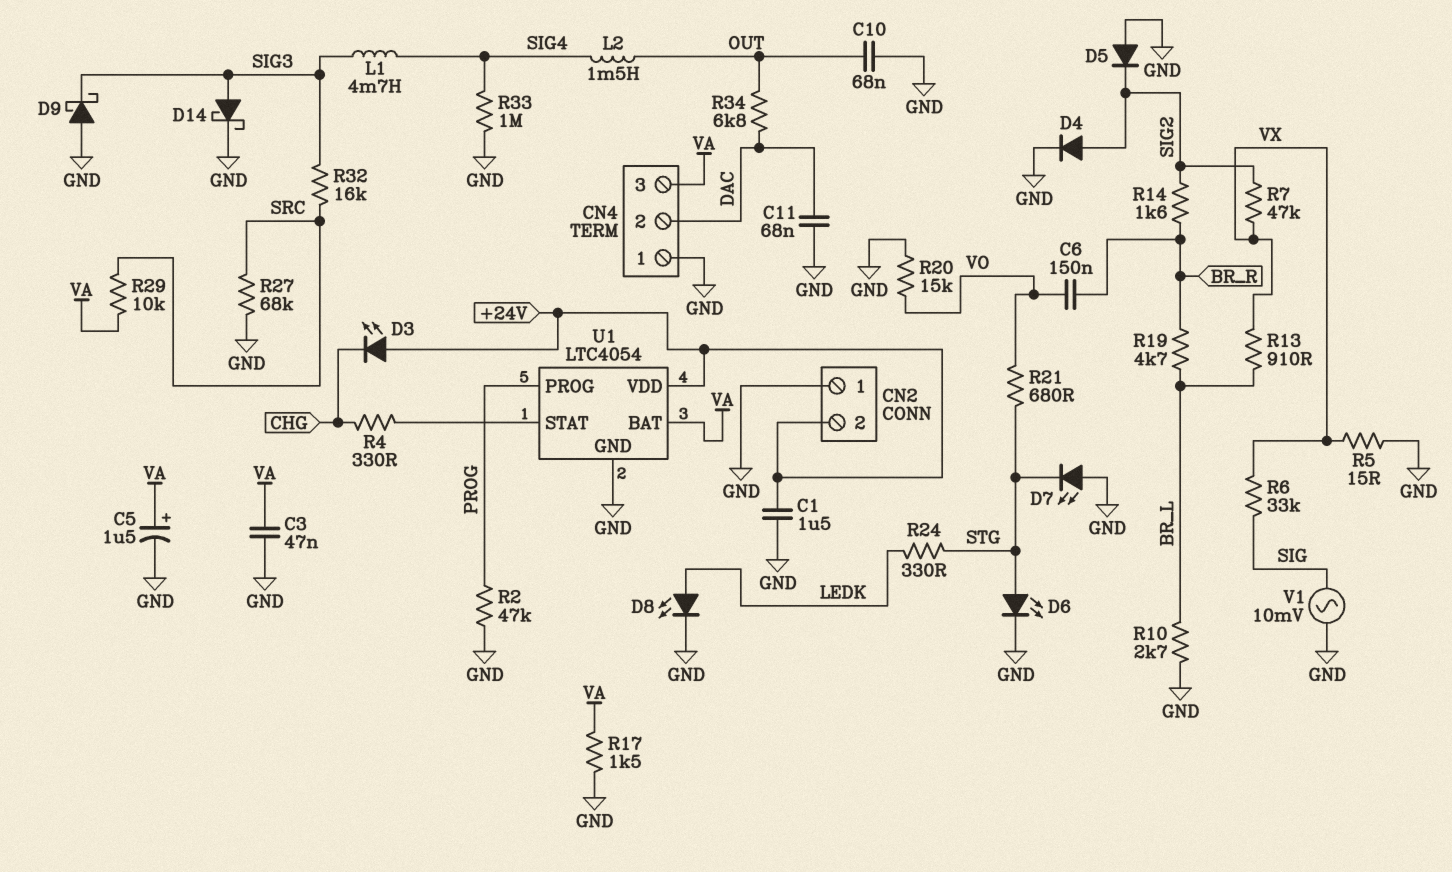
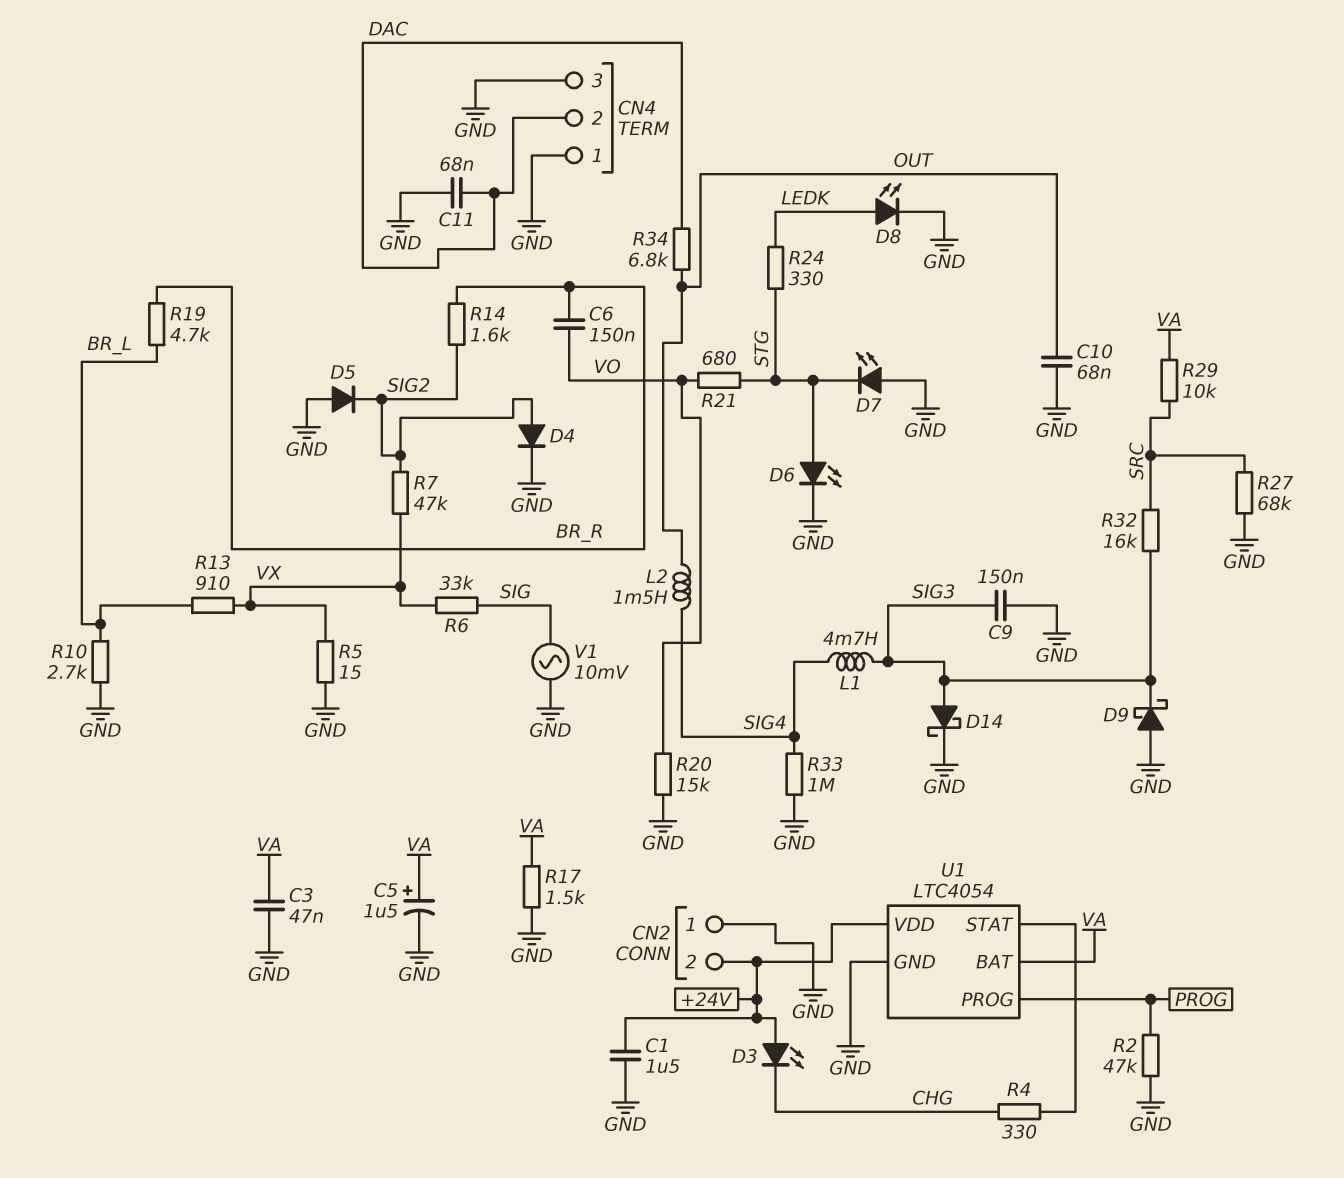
C9: none -> 150nF (GND, SIG3)
CN4 pin 3: VA -> GND

